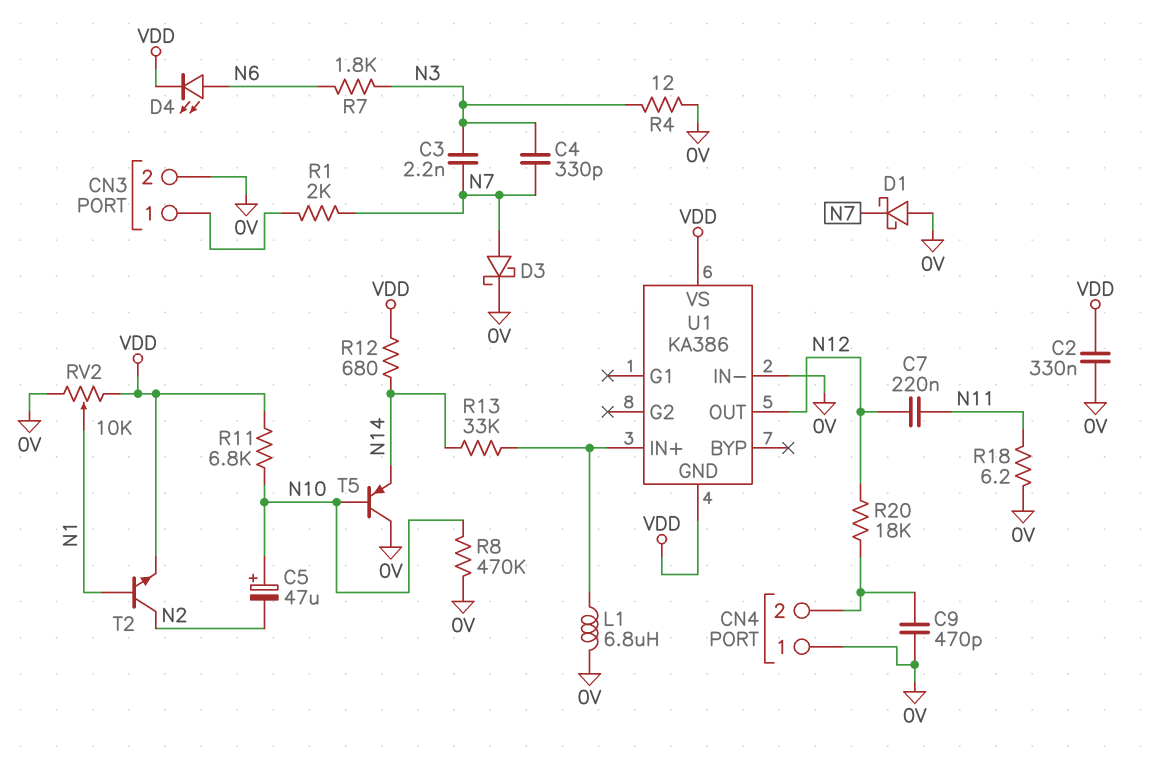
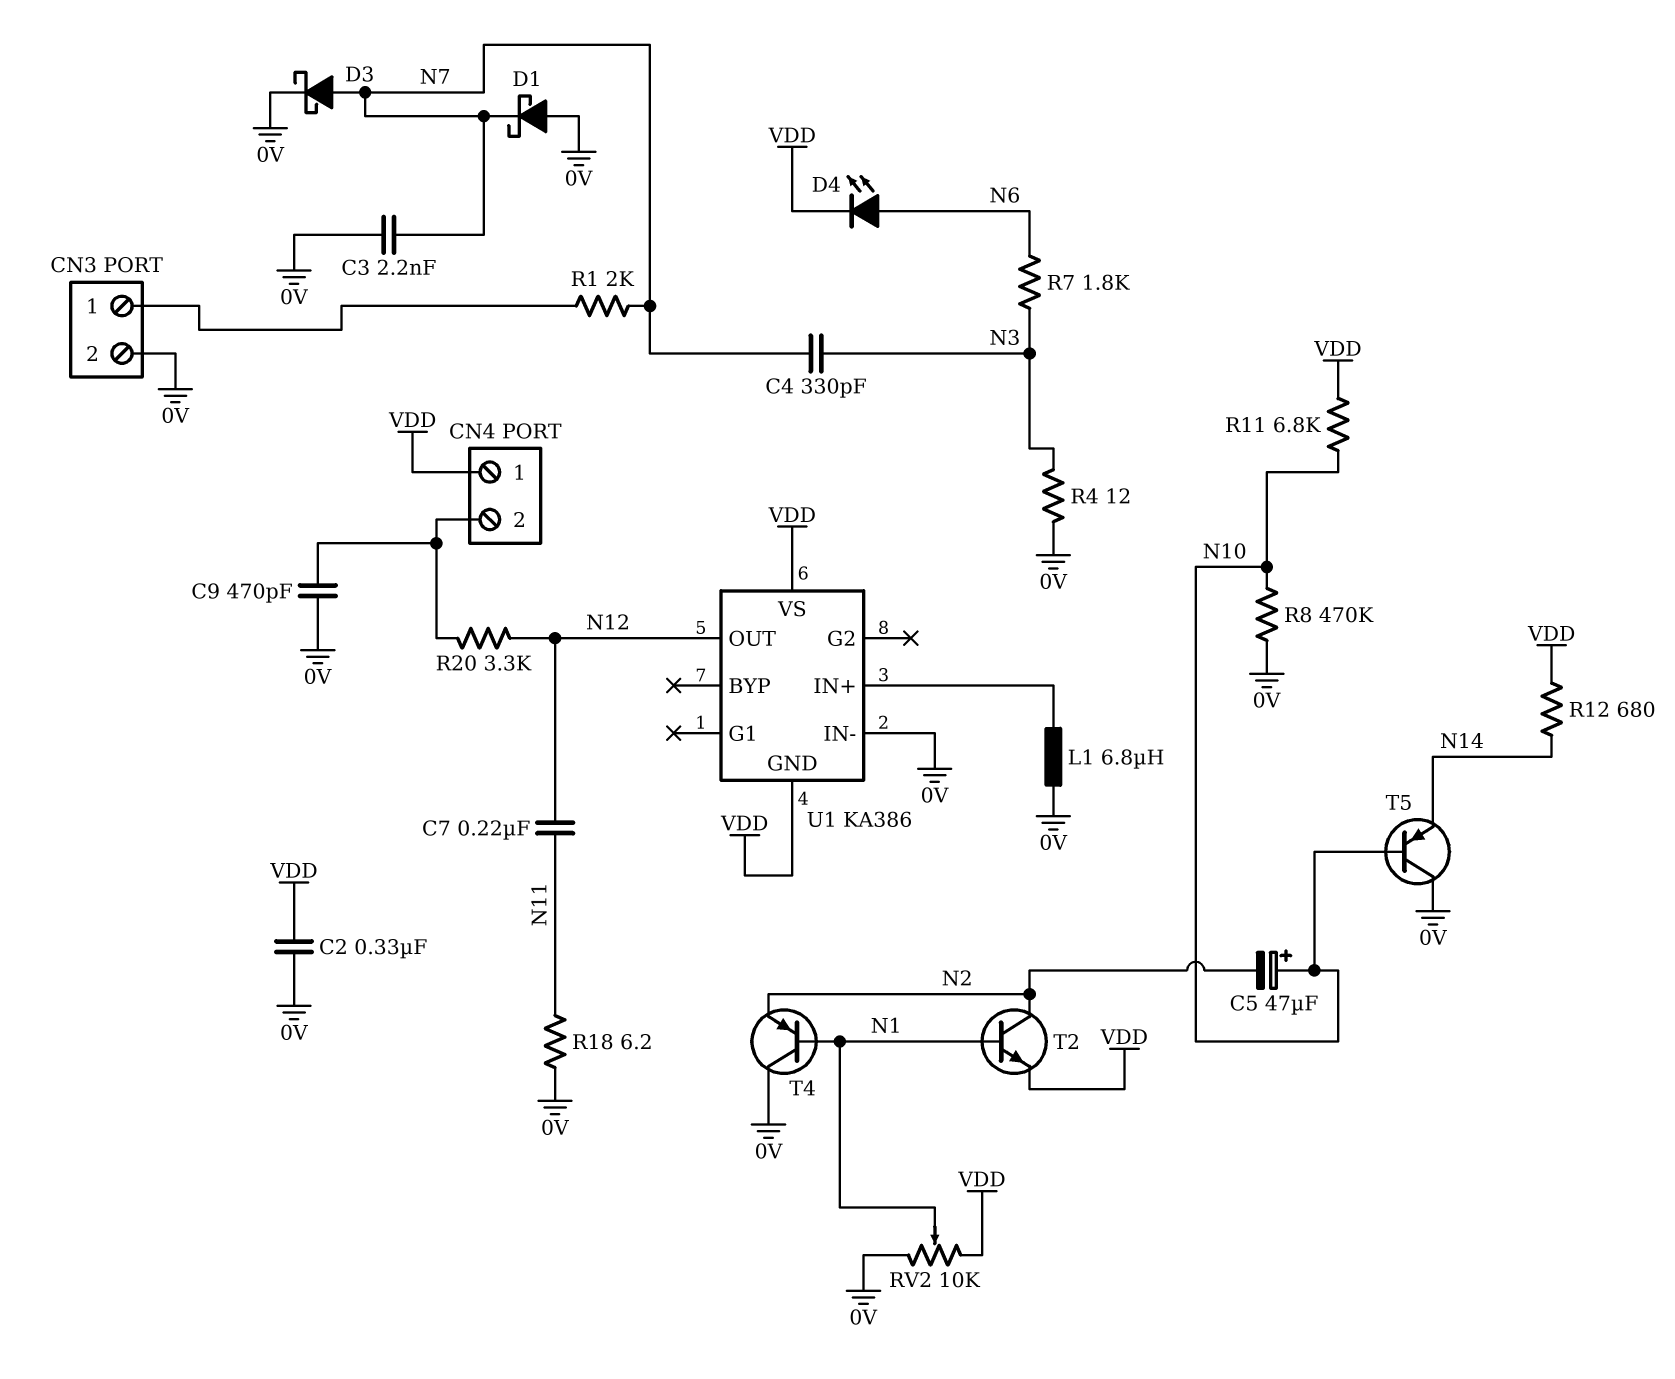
C3: 2.2nF (N3, N7) -> 2.2nF (0V, N7)
CN4 pin 1: 0V -> VDD
R13: 33k (N14, U1/IN+) -> none
R20: 18k (CN4/2, N12) -> 3.3k (CN4/2, N12)
T4: none -> PNP (B N1, C 0V, E N2)

